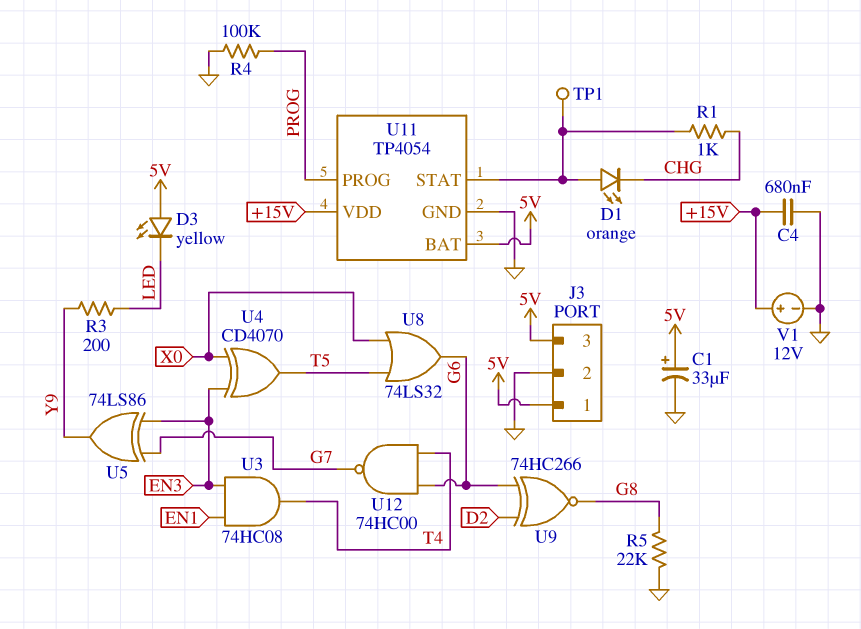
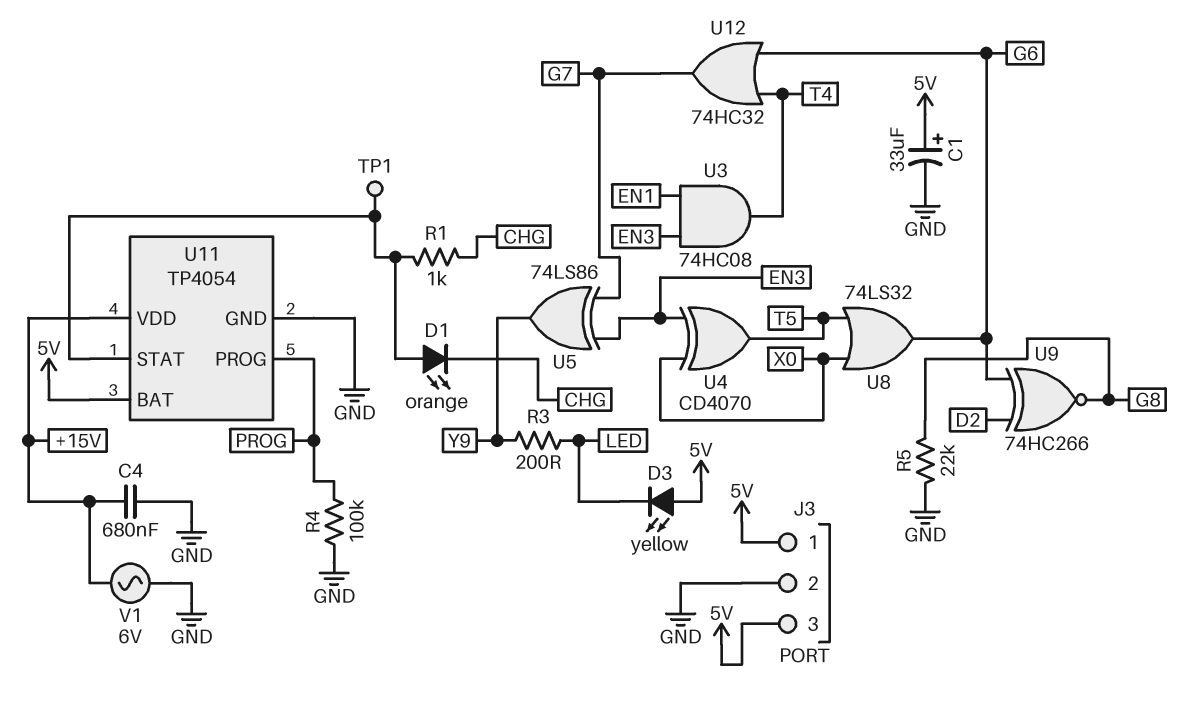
U12: NAND 74HC00 (in G6, in T4, out G7) -> OR 74HC32 (in G6, in T4, out G7)
V1: 12V (plus +15V, minus GND) -> AC 6V (+15V, GND)

